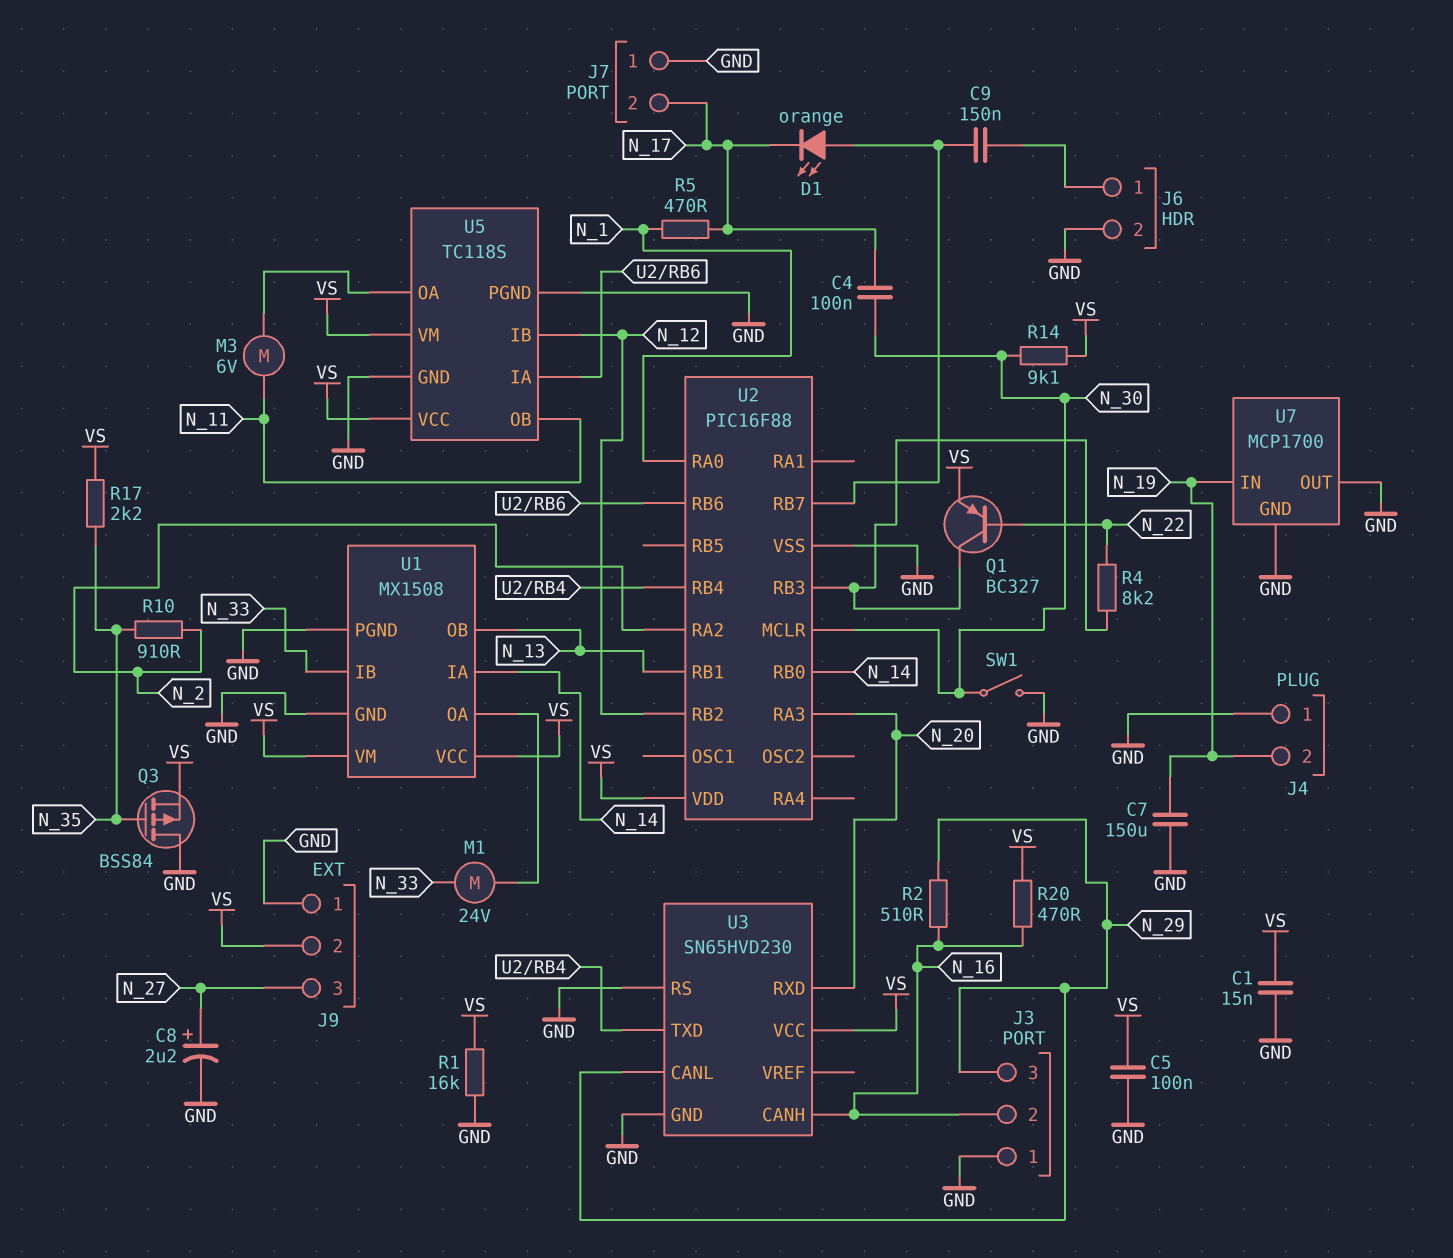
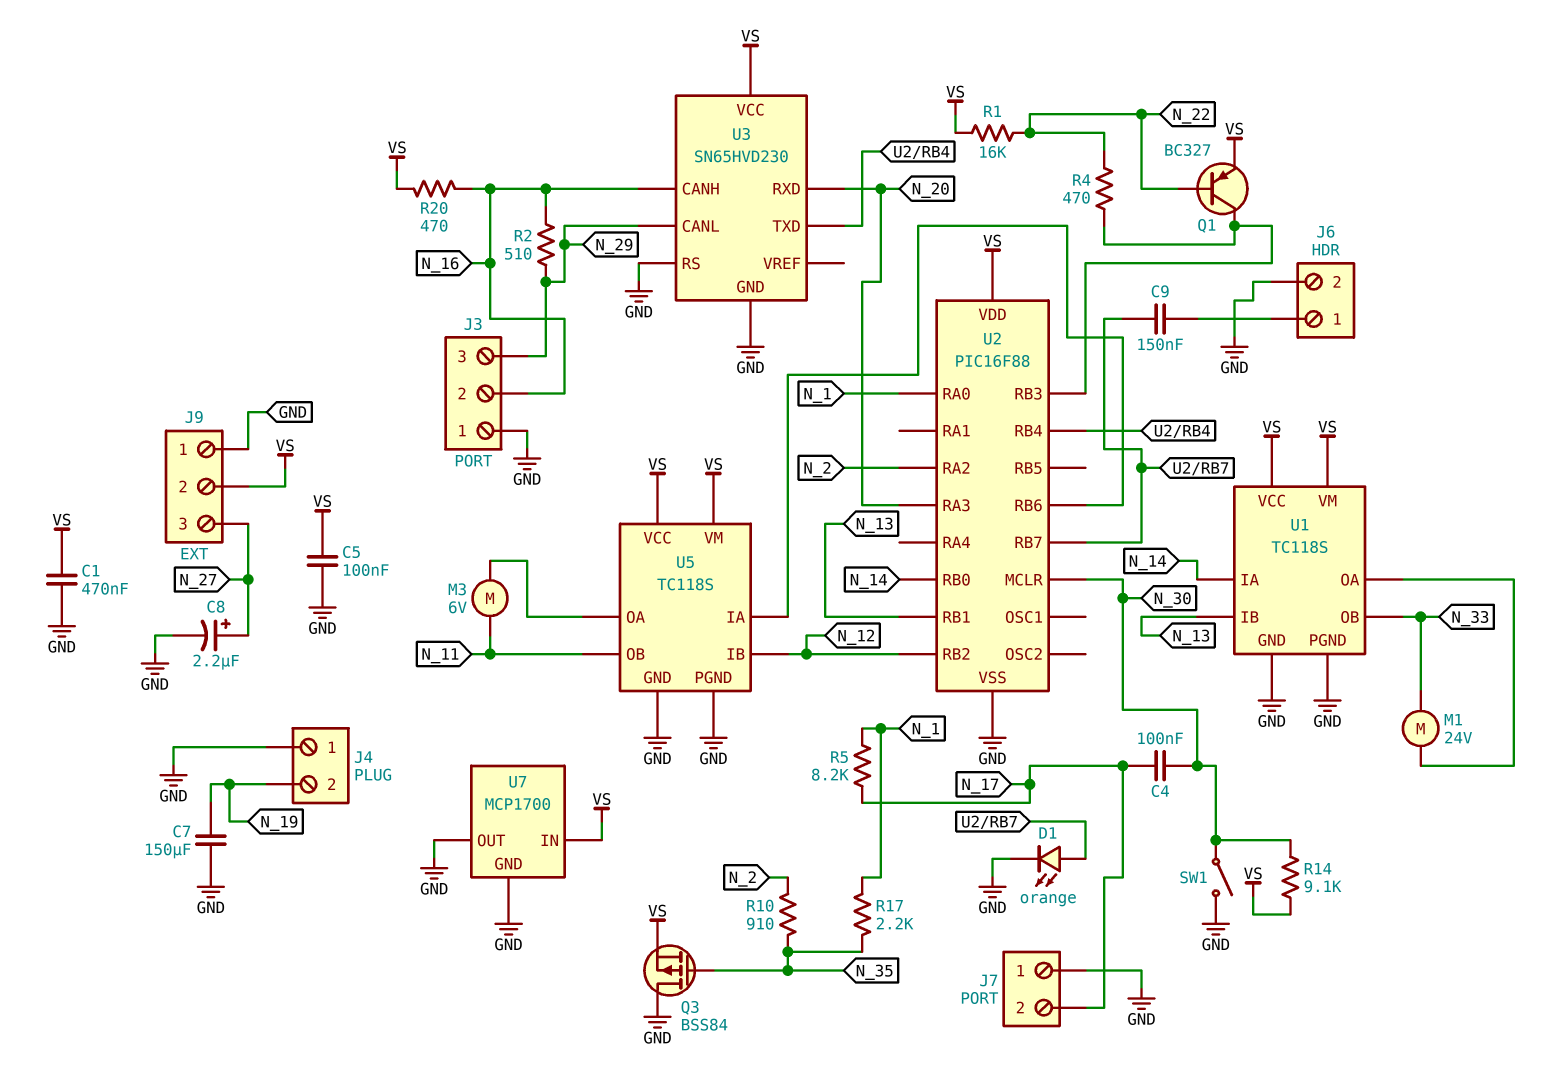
C1: 15nF (GND, VS) -> 470nF (GND, VS)
D1: LED orange (A U2/RB7, K N_17) -> LED orange (A U2/RB7, K GND)
R1: 16k (GND, VS) -> 16k (N_22, VS)
R4: 8.2k (N_22, U2/RB3) -> 470 (N_22, U2/RB3)
R5: 470 (N_1, N_17) -> 8.2k (N_1, N_17)
R17: 2.2k (N_35, VS) -> 2.2k (N_1, N_35)
U1: MX1508 -> TC118S
U1 pin IB: N_33 -> N_13
U1 pin OB: N_13 -> N_33
U7 pin IN: N_19 -> VS

